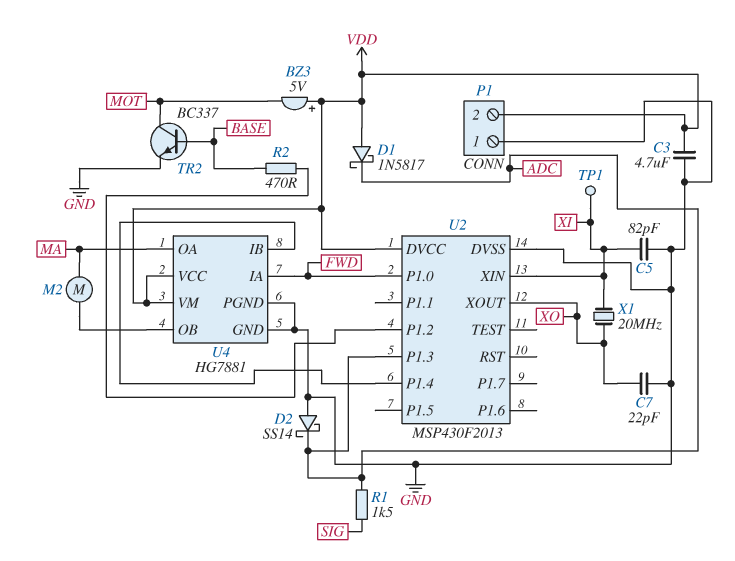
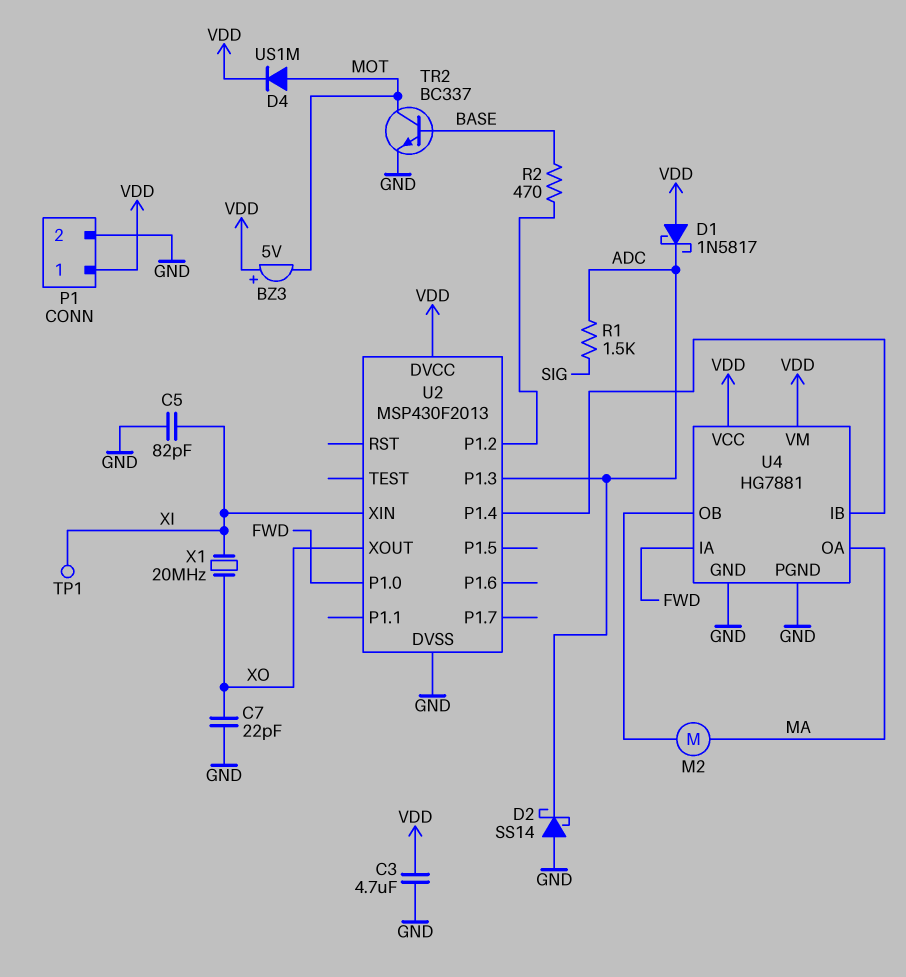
D4: none -> diode US1M (A MOT, K VDD)
P1 pin 1: GND -> VDD
P1 pin 2: VDD -> GND

